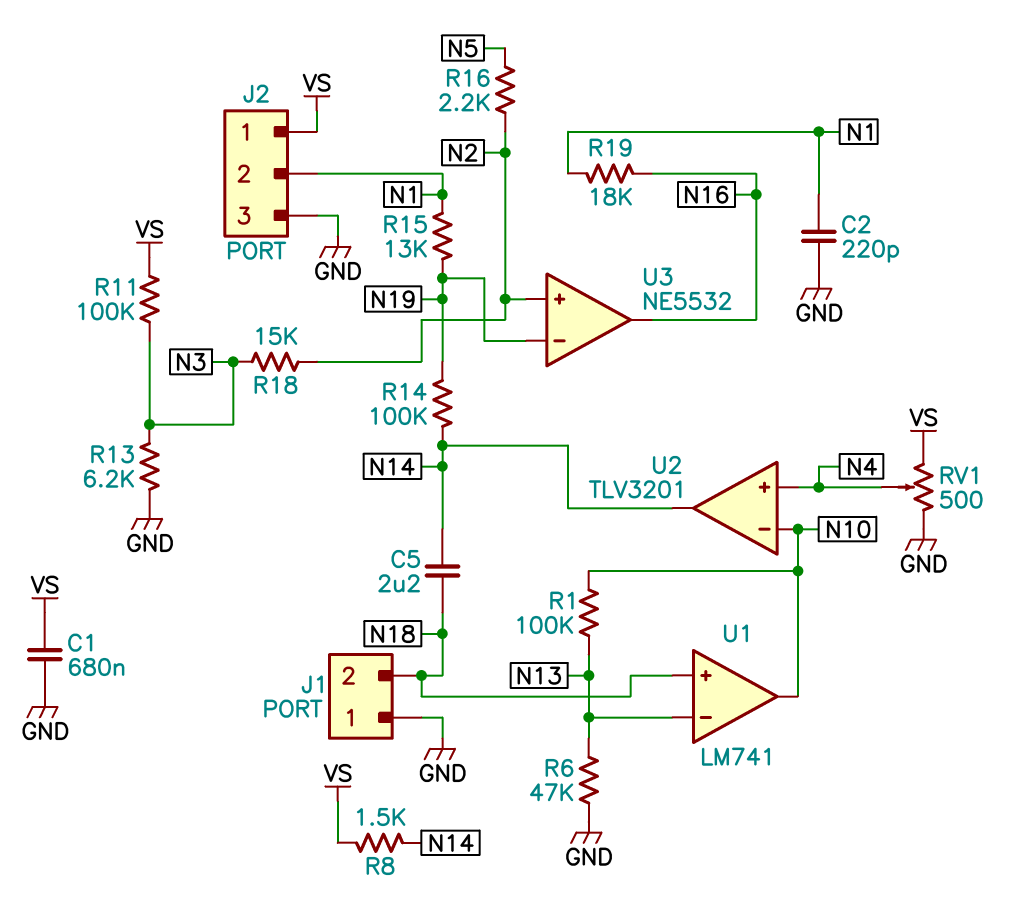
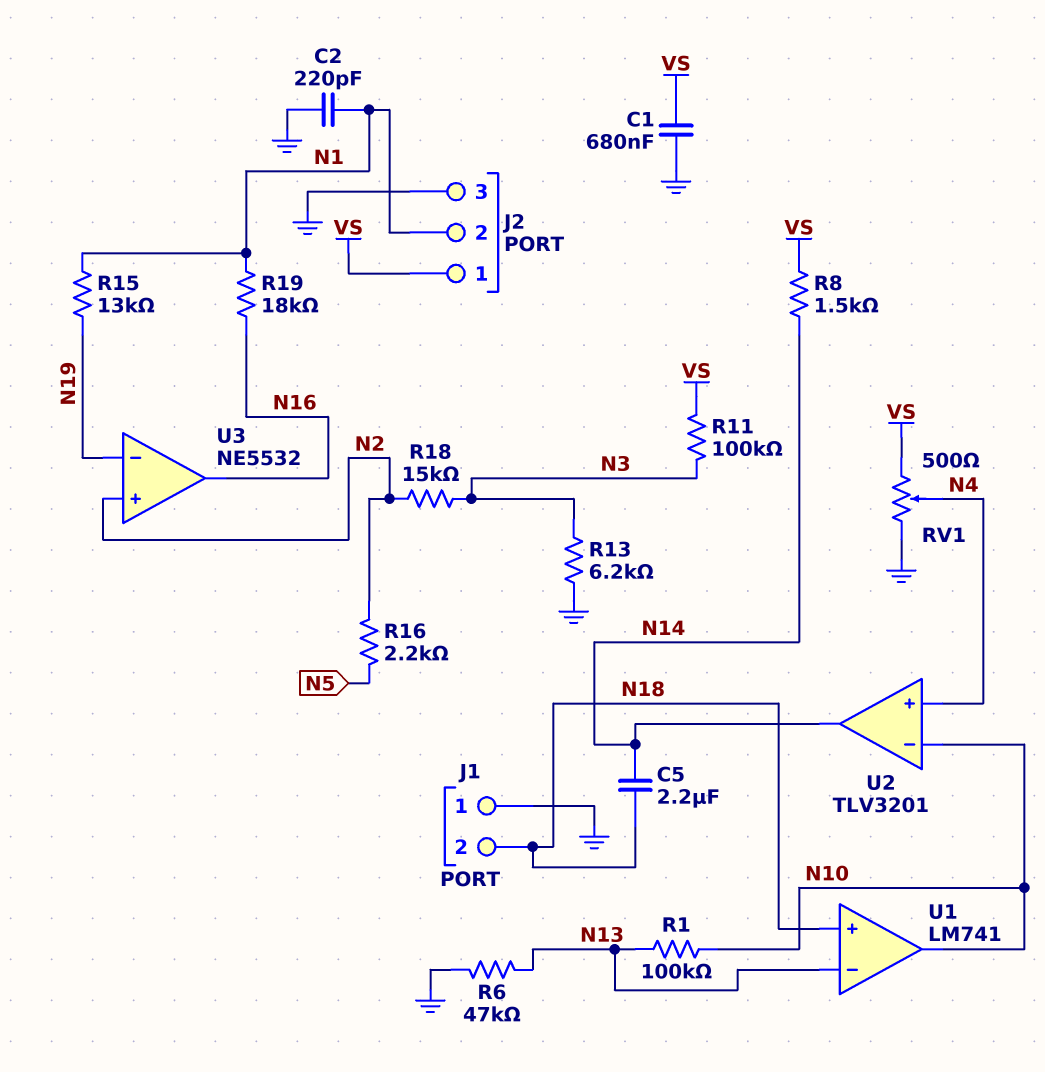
R14: 100k (N14, N19) -> none

